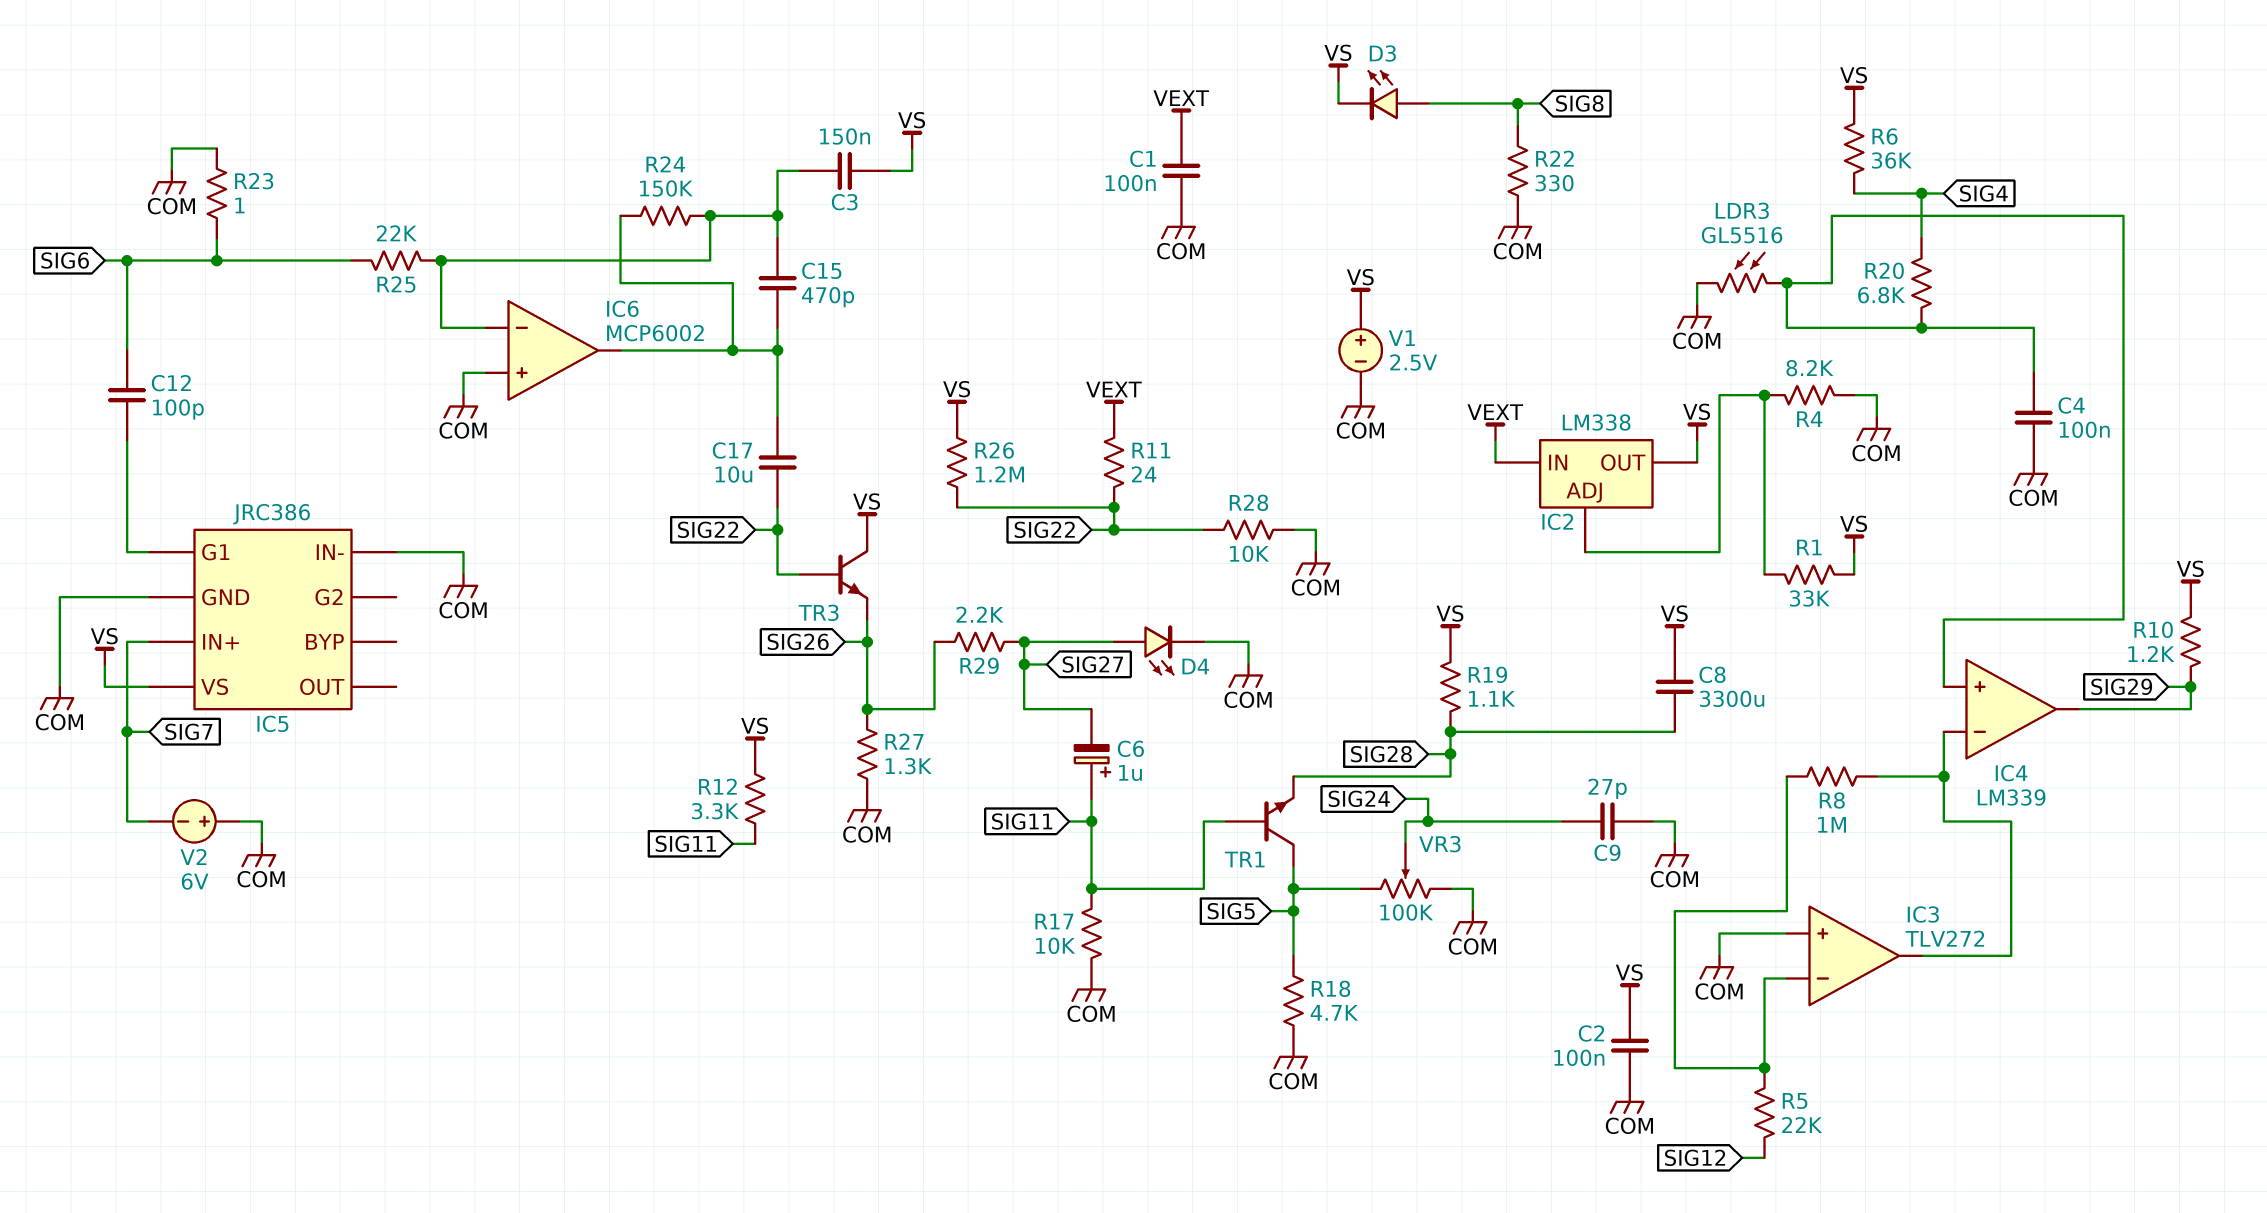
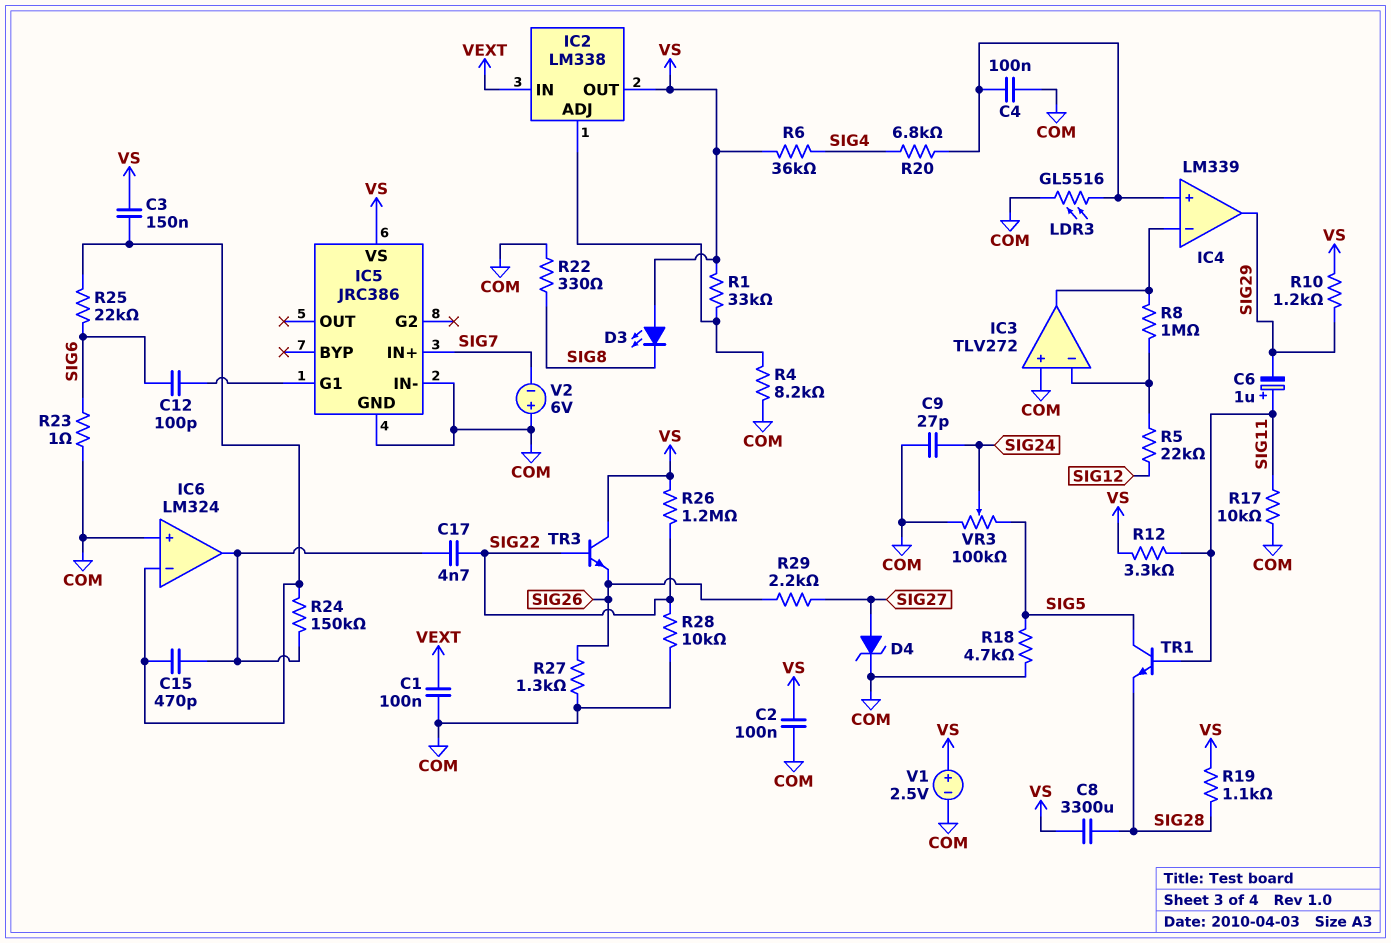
C6: 1uF (plus SIG11, minus SIG27) -> 1uF (plus SIG11, minus SIG29)
C17: 10uF (IC6/out, SIG22) -> 4.7nF (IC6/out, SIG22)
D3: LED (A SIG8, K VS) -> LED (A VS, K SIG8)
D4: LED (A SIG27, K COM) -> zener (A SIG27, K COM)
IC6: MCP6002 -> LM324
R11: 24 (SIG22, VEXT) -> none

